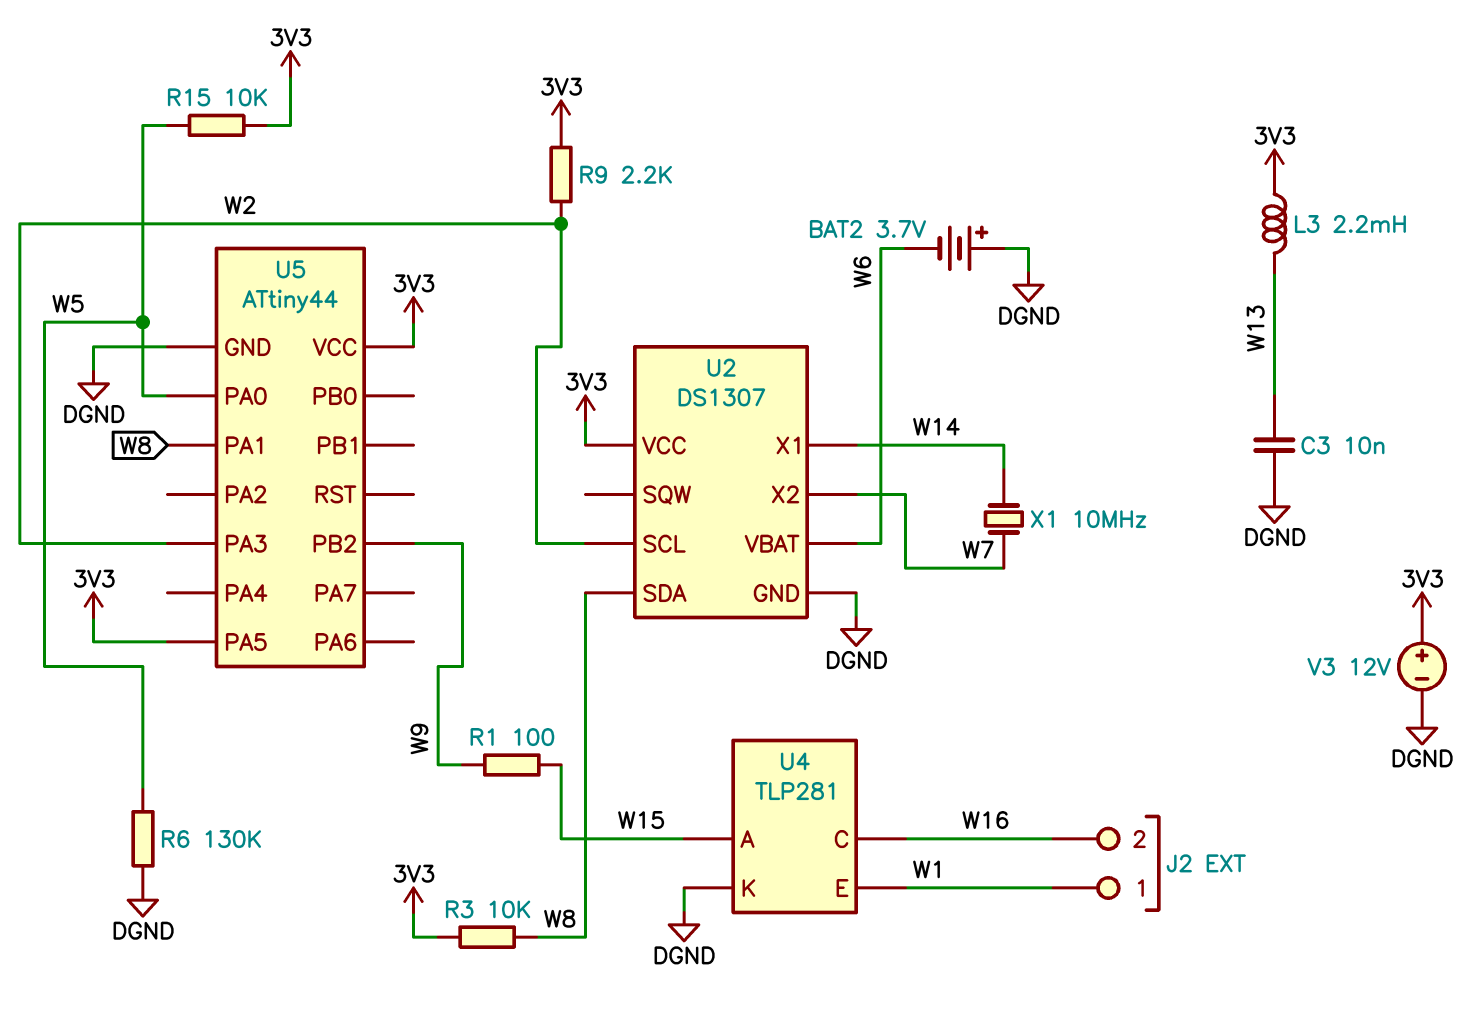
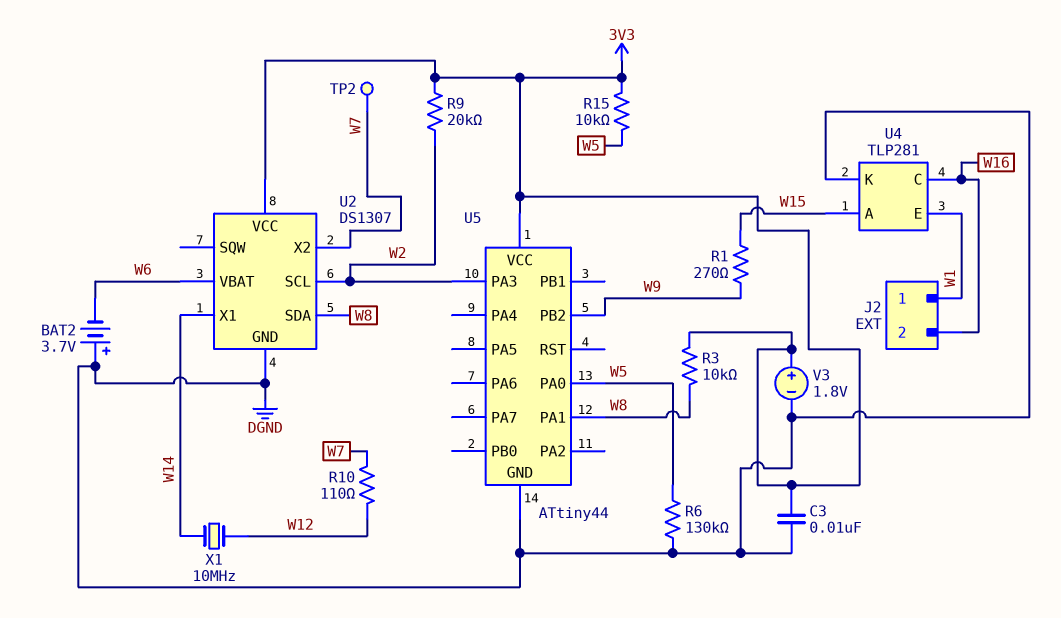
C3: 10nF (DGND, W13) -> 10nF (3V3, DGND)
L3: 2.2mH (3V3, W13) -> none
R1: 100 (W9, W15) -> 270 (W9, W15)
R9: 2.2k (3V3, W2) -> 20k (3V3, W2)
R10: none -> 110 (W7, W12)
TP2: none -> test point (W7)
U5 pin PA5: 3V3 -> none
V3: 12V (plus 3V3, minus DGND) -> 1.8V (plus 3V3, minus DGND)
X1: 10MHz (W7, W14) -> 10MHz (W12, W14)

